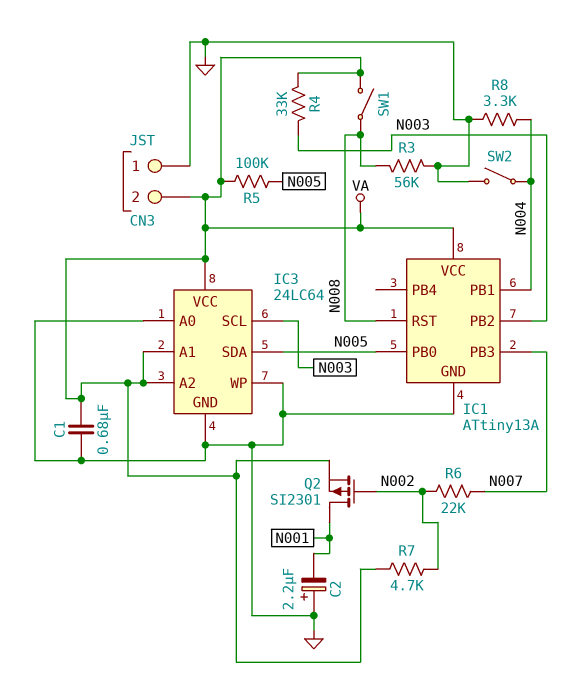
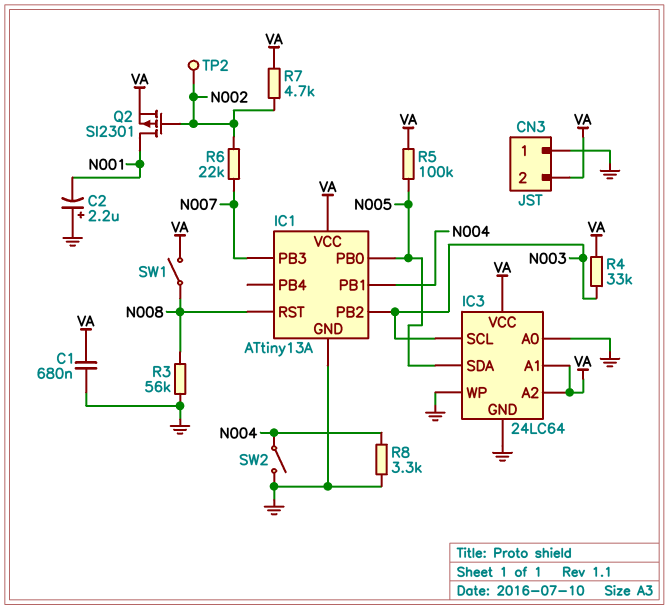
TP2: none -> test point (N002)

